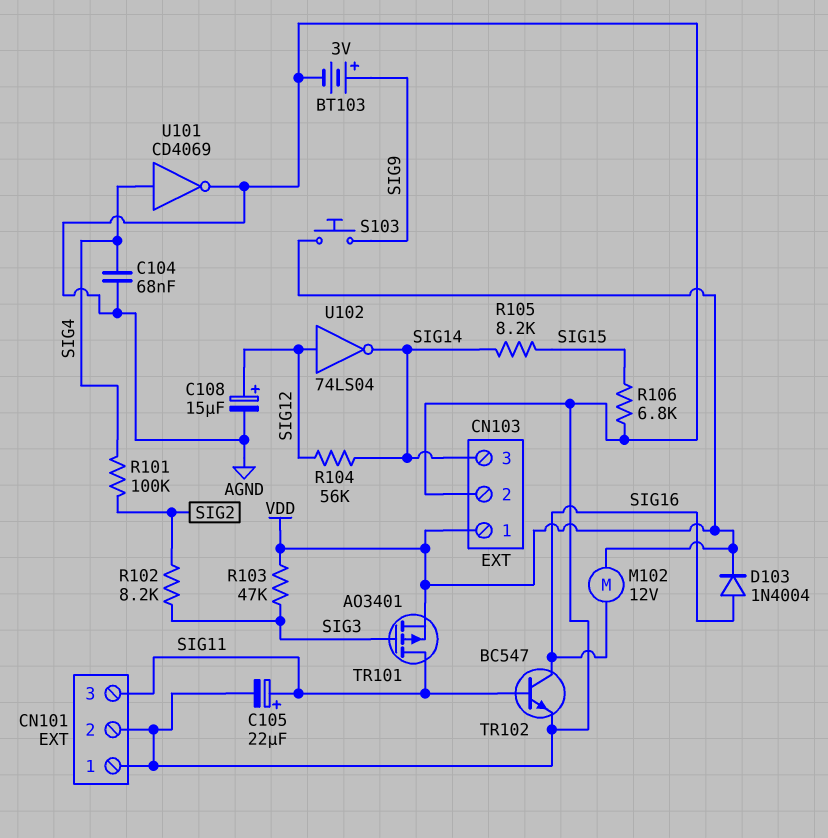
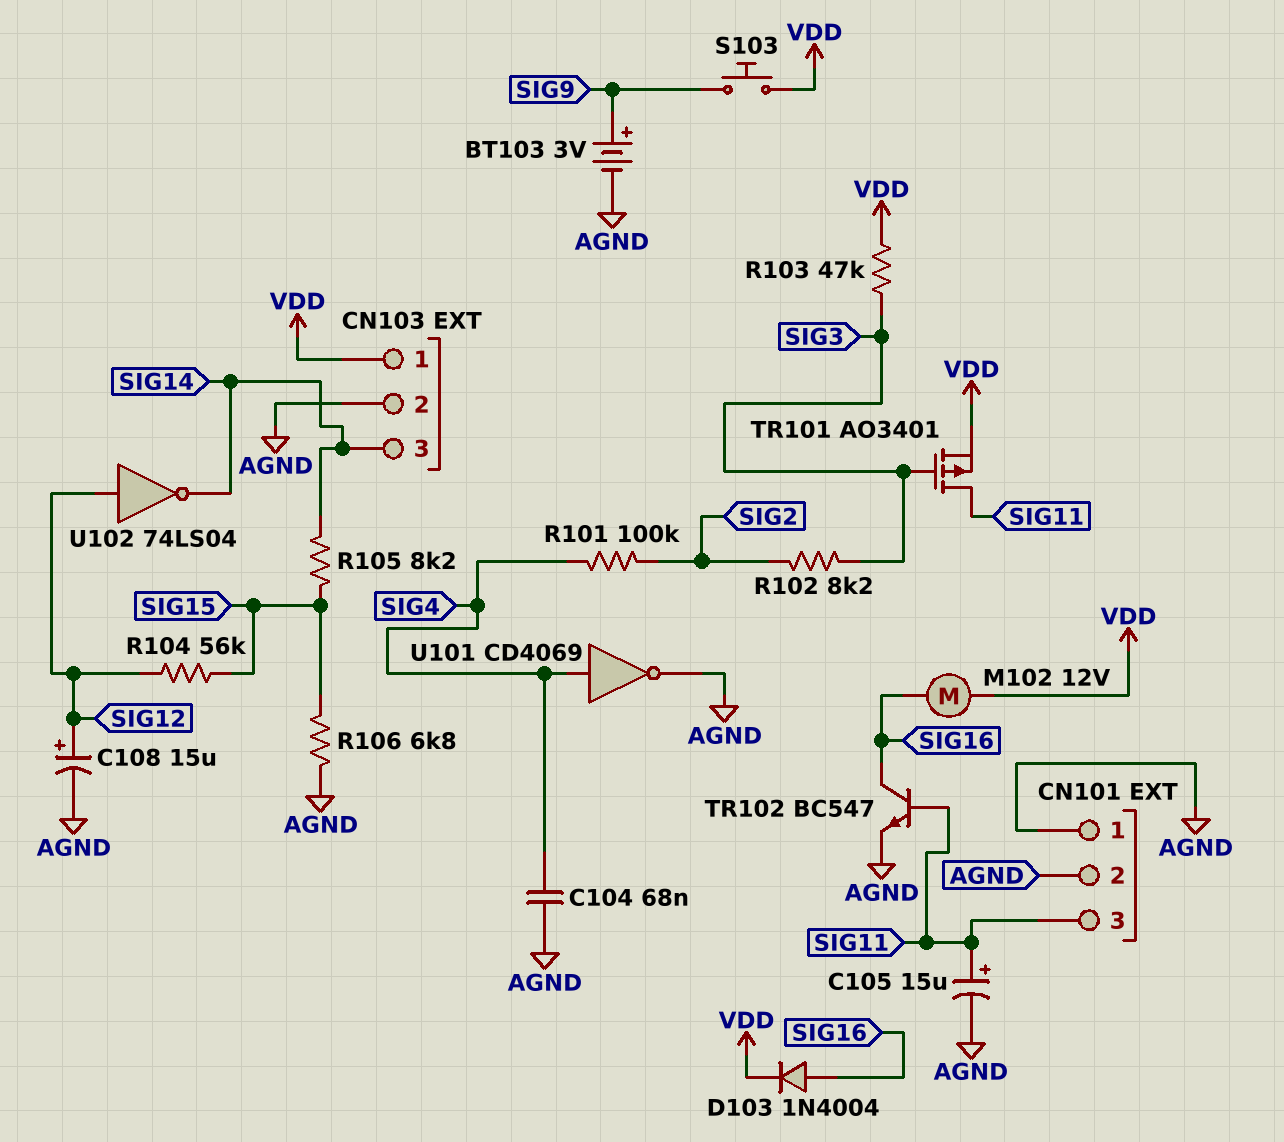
C105: 22uF (plus SIG11, minus AGND) -> 15uF (plus SIG11, minus AGND)
R104: 56k (SIG12, SIG14) -> 56k (SIG12, SIG15)

